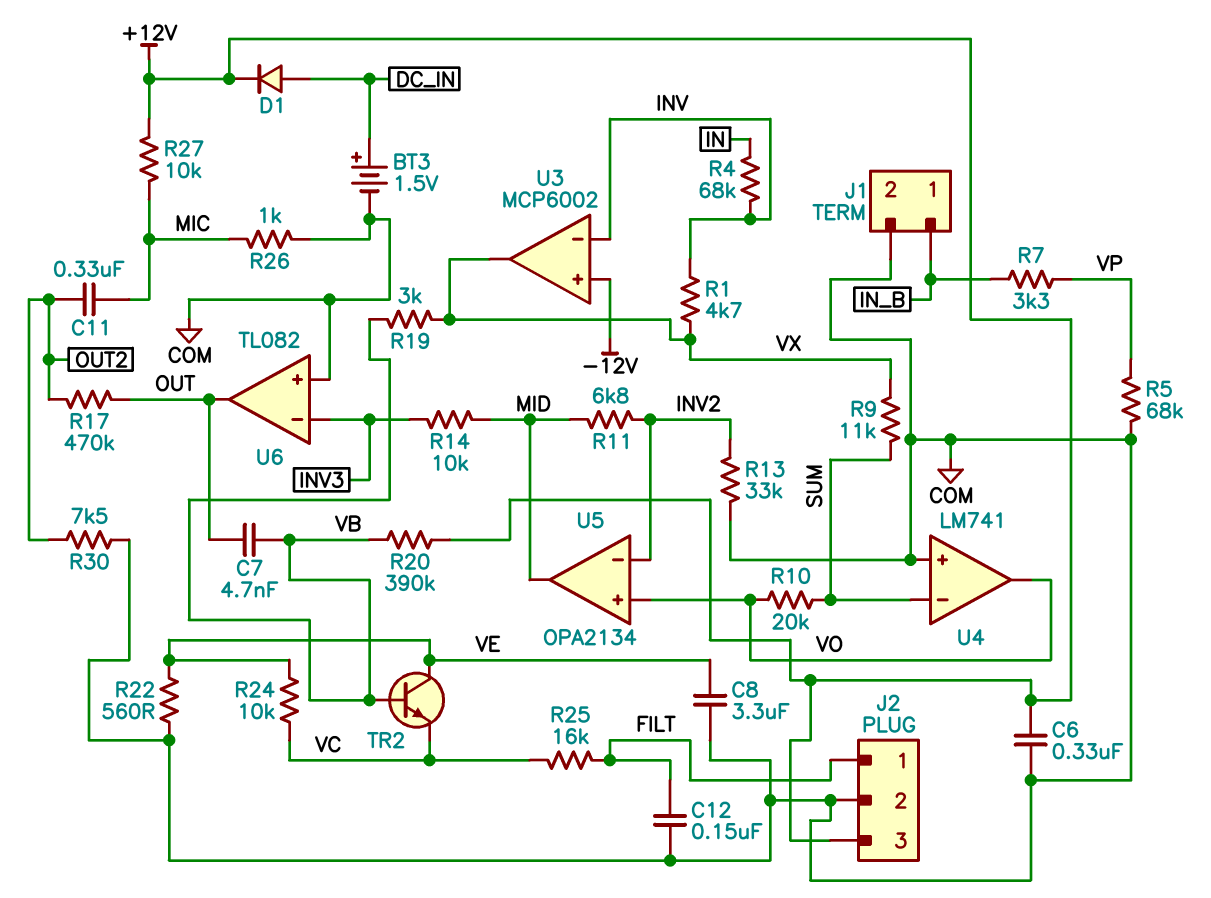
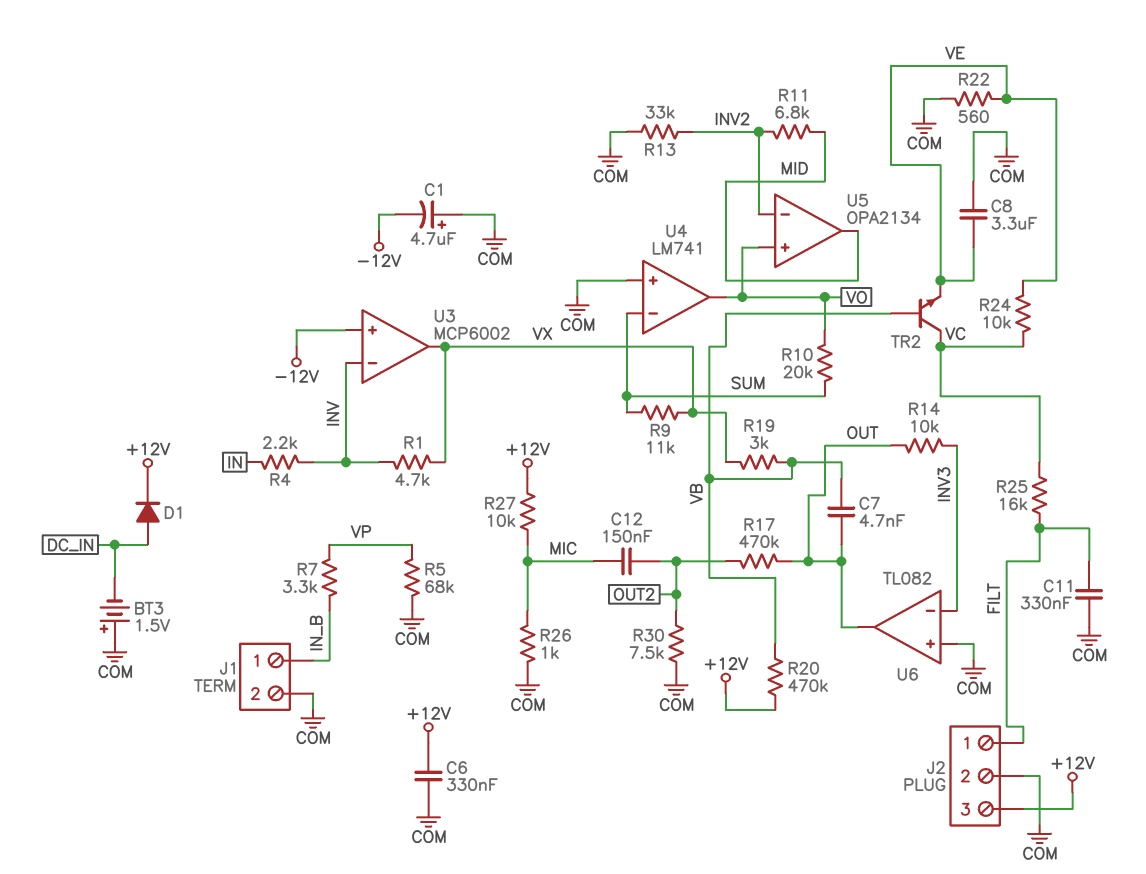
BT3: 1.5V (plus DC_IN, minus COM) -> 1.5V (plus COM, minus DC_IN)
C1: none -> 4.7uF (plus COM, minus -12V)
C11: 330nF (MIC, OUT2) -> 330nF (COM, FILT)
C12: 150nF (COM, FILT) -> 150nF (MIC, OUT2)
R4: 68k (IN, INV) -> 2.2k (IN, INV)
R14: 10k (INV3, MID) -> 10k (INV3, OUT)
R20: 390k (+12V, VB) -> 470k (+12V, VB)
TR2: NPN (B VB, C VE, E VC) -> NPN (B VB, C VC, E VE)

